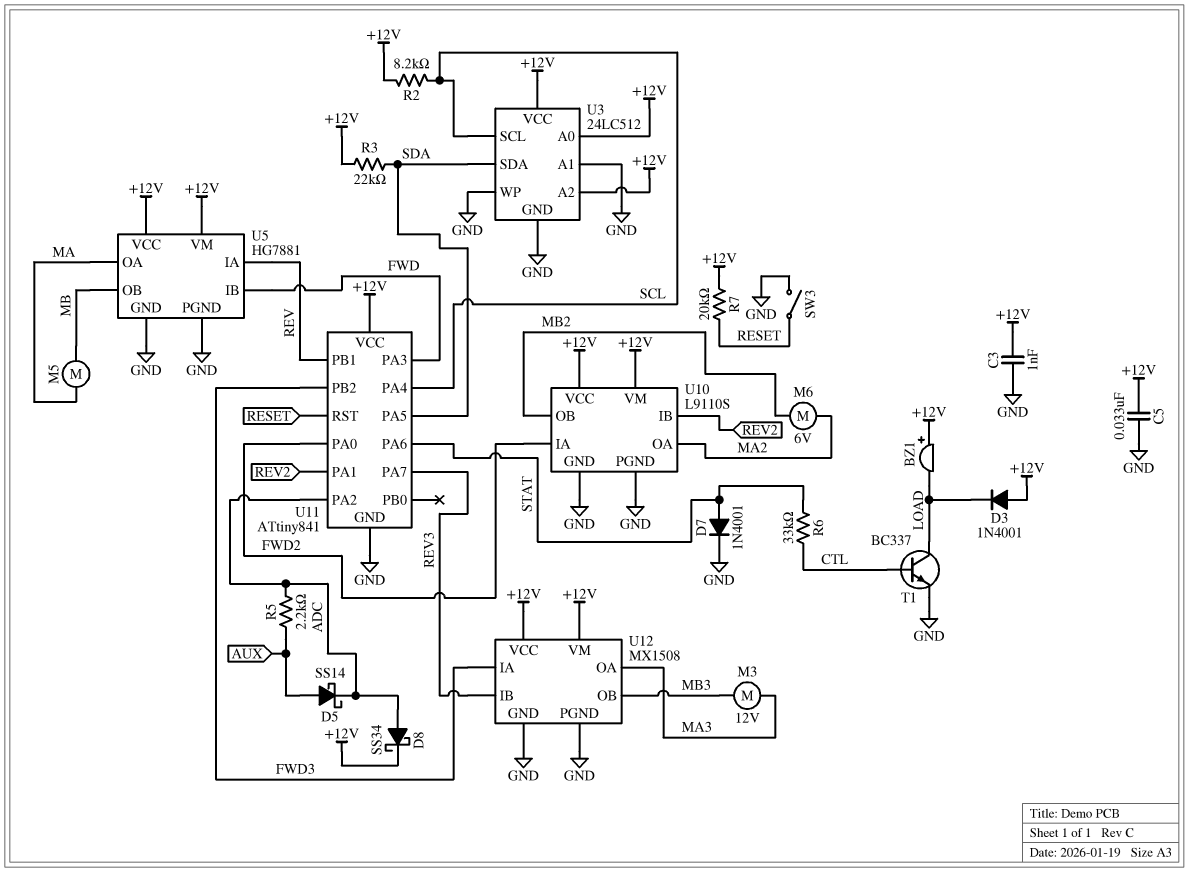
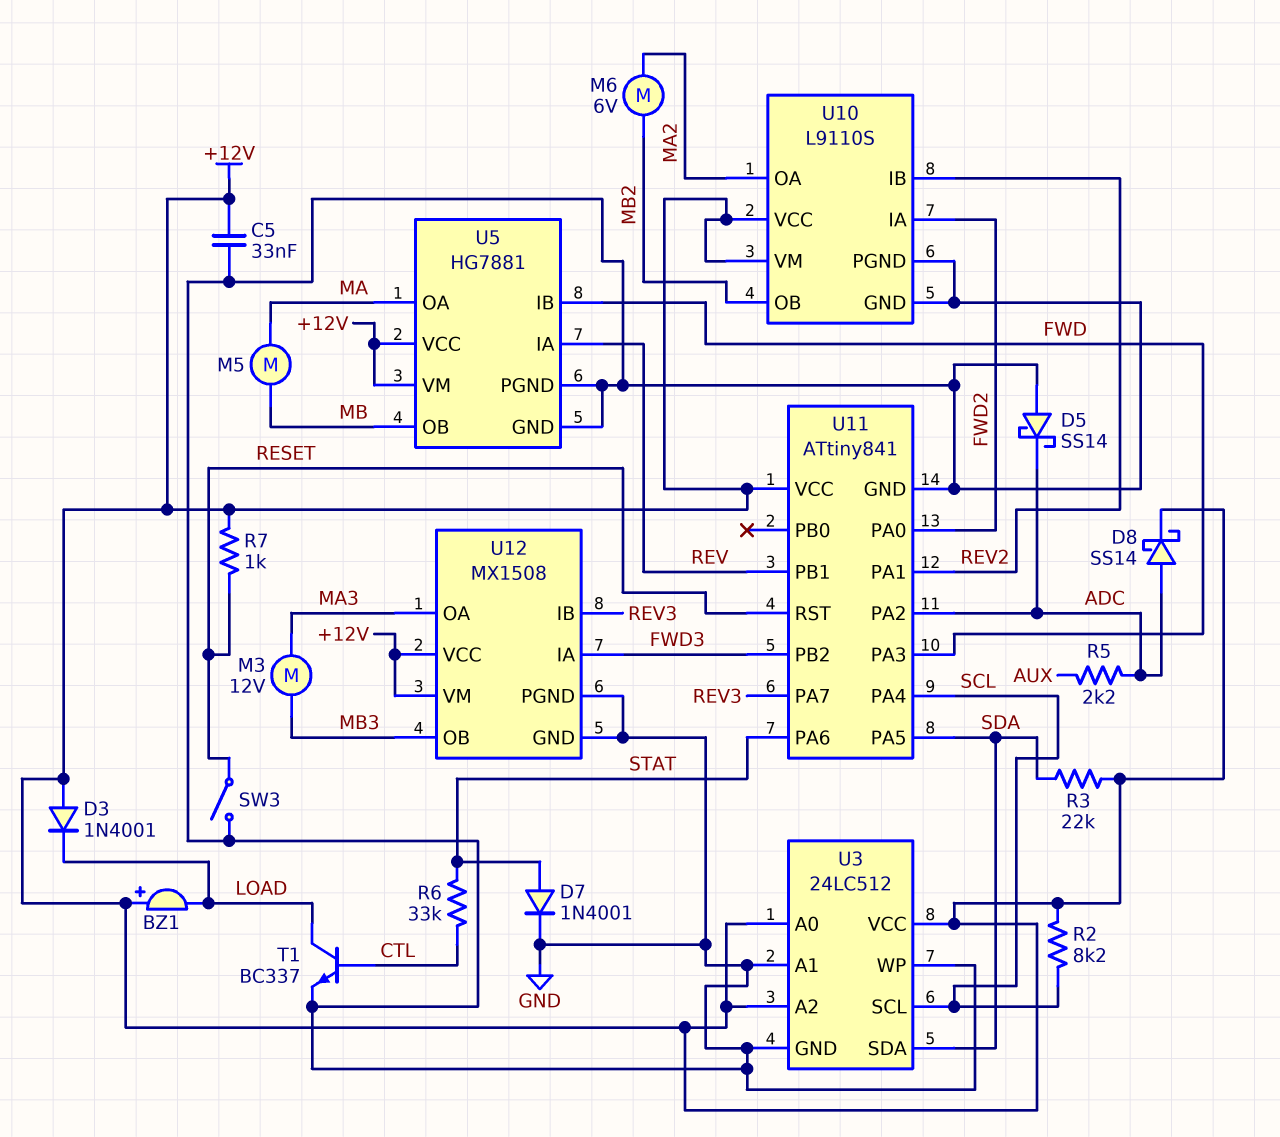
C3: 1nF (+12V, GND) -> none
D5: schottky SS14 (A AUX, K ADC) -> schottky SS14 (A GND, K ADC)
D8: schottky SS34 (A ADC, K +12V) -> schottky SS14 (A ADC, K +12V)
R7: 20k (+12V, RESET) -> 1k (+12V, RESET)

